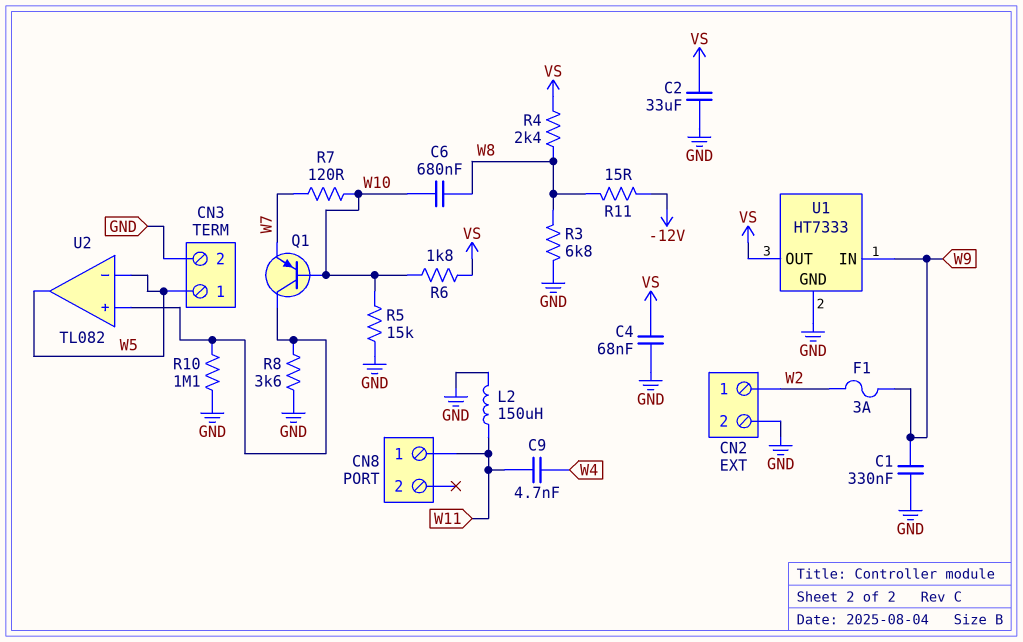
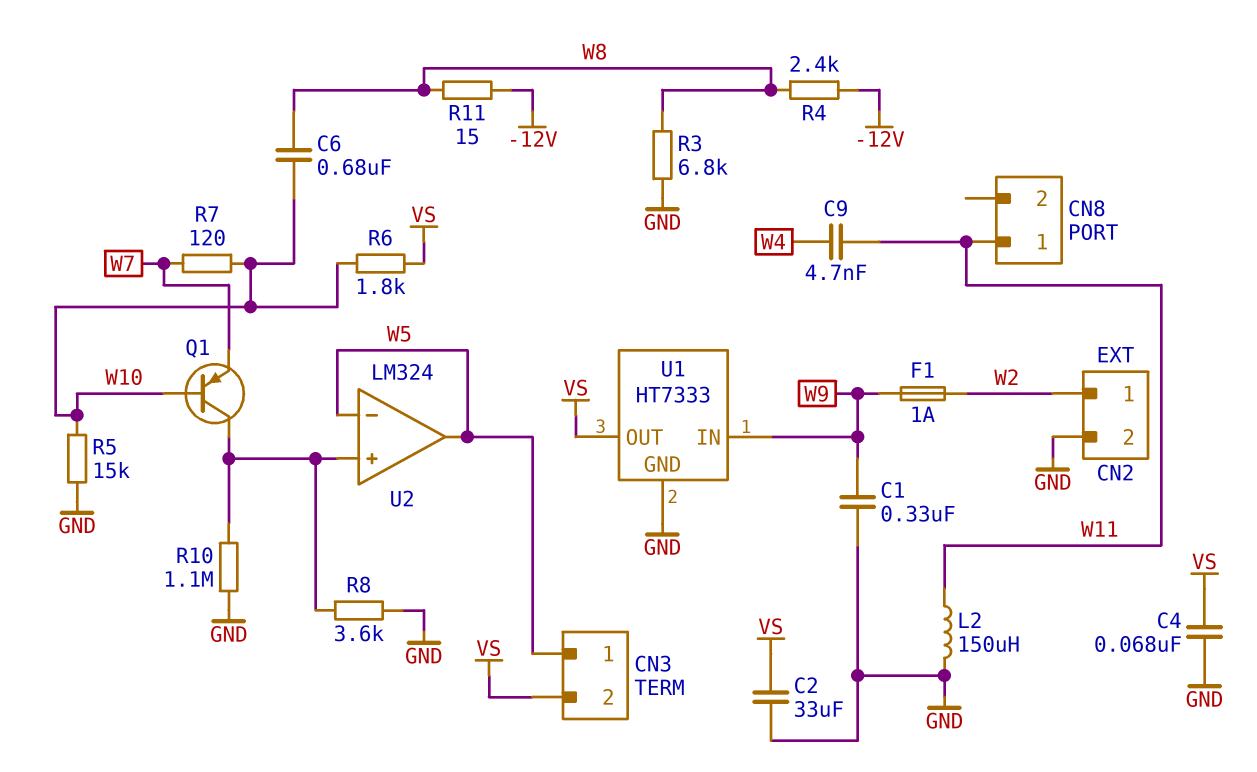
CN3 pin 2: GND -> VS
F1: 3A (W2, W9) -> 1A (W2, W9)
R4: 2.4k (VS, W8) -> 2.4k (-12V, W8)
U2: TL082 -> LM324

